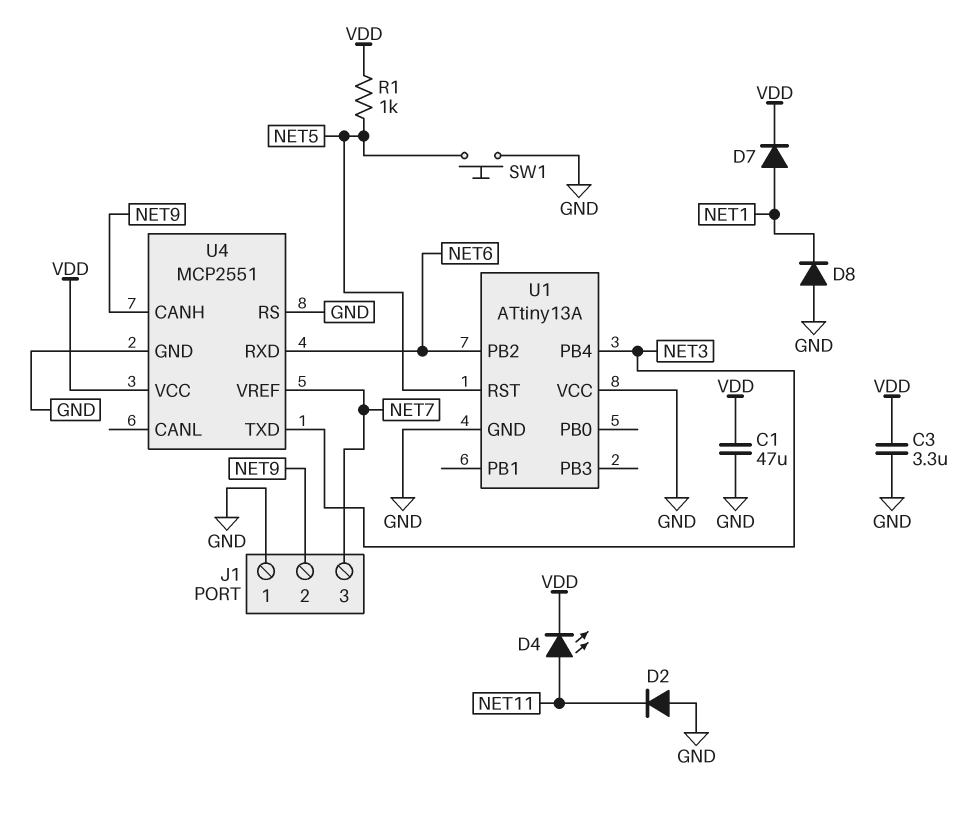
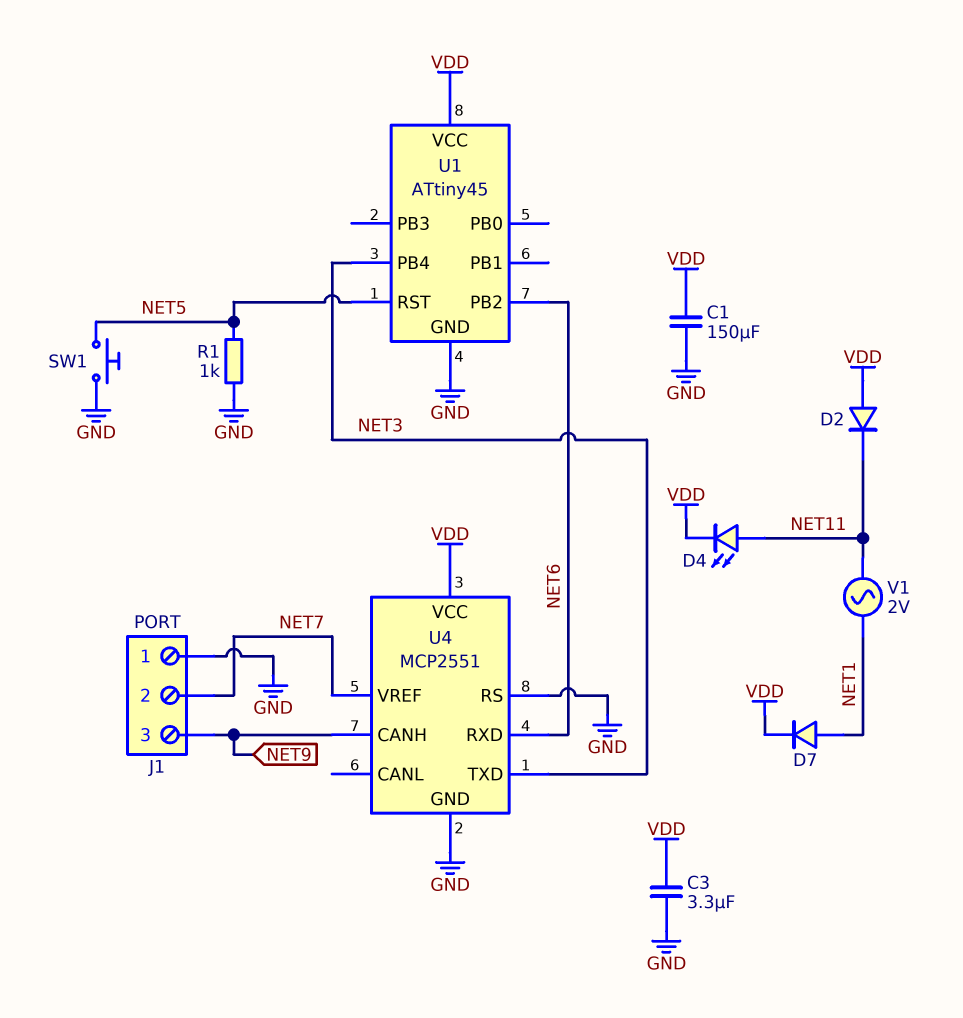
C1: 47uF (GND, VDD) -> 150uF (GND, VDD)
D2: diode (A GND, K NET11) -> diode (A VDD, K NET11)
D8: diode (A GND, K NET1) -> none
J1 pin 2: NET9 -> NET7
J1 pin 3: NET7 -> NET9
R1: 1k (NET5, VDD) -> 1k (GND, NET5)
U1: ATtiny13A -> ATtiny45
U1 pin VCC: GND -> VDD
V1: none -> AC 2V (NET1, NET11)

